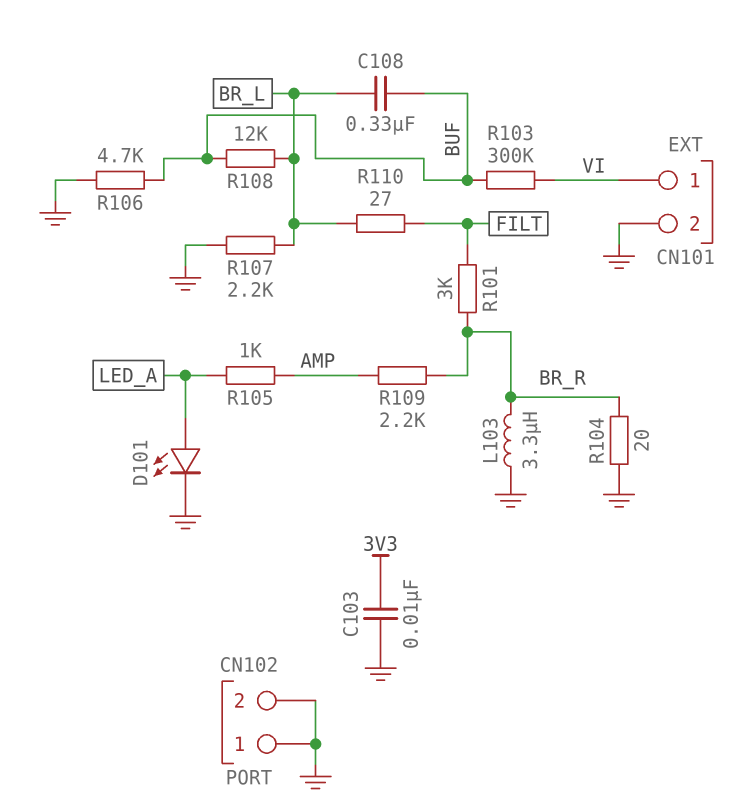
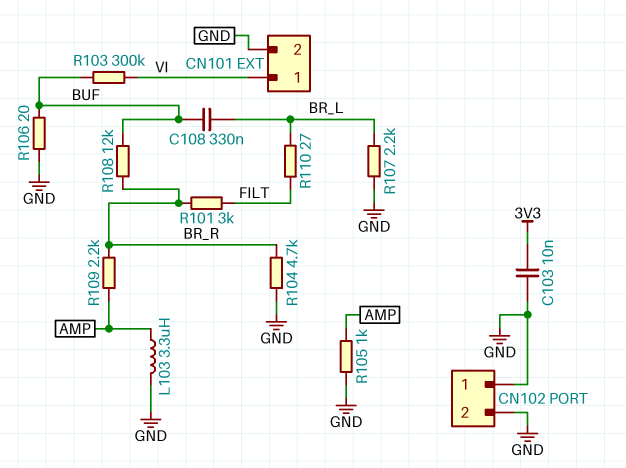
D101: LED (A LED_A, K GND) -> none
L103: 3.3uH (BR_R, GND) -> 3.3uH (AMP, GND)
R104: 20 (BR_R, GND) -> 4.7k (BR_R, GND)
R105: 1k (AMP, LED_A) -> 1k (AMP, GND)
R106: 4.7k (BUF, GND) -> 20 (BUF, GND)
R108: 12k (BR_L, BUF) -> 12k (BR_R, BUF)

